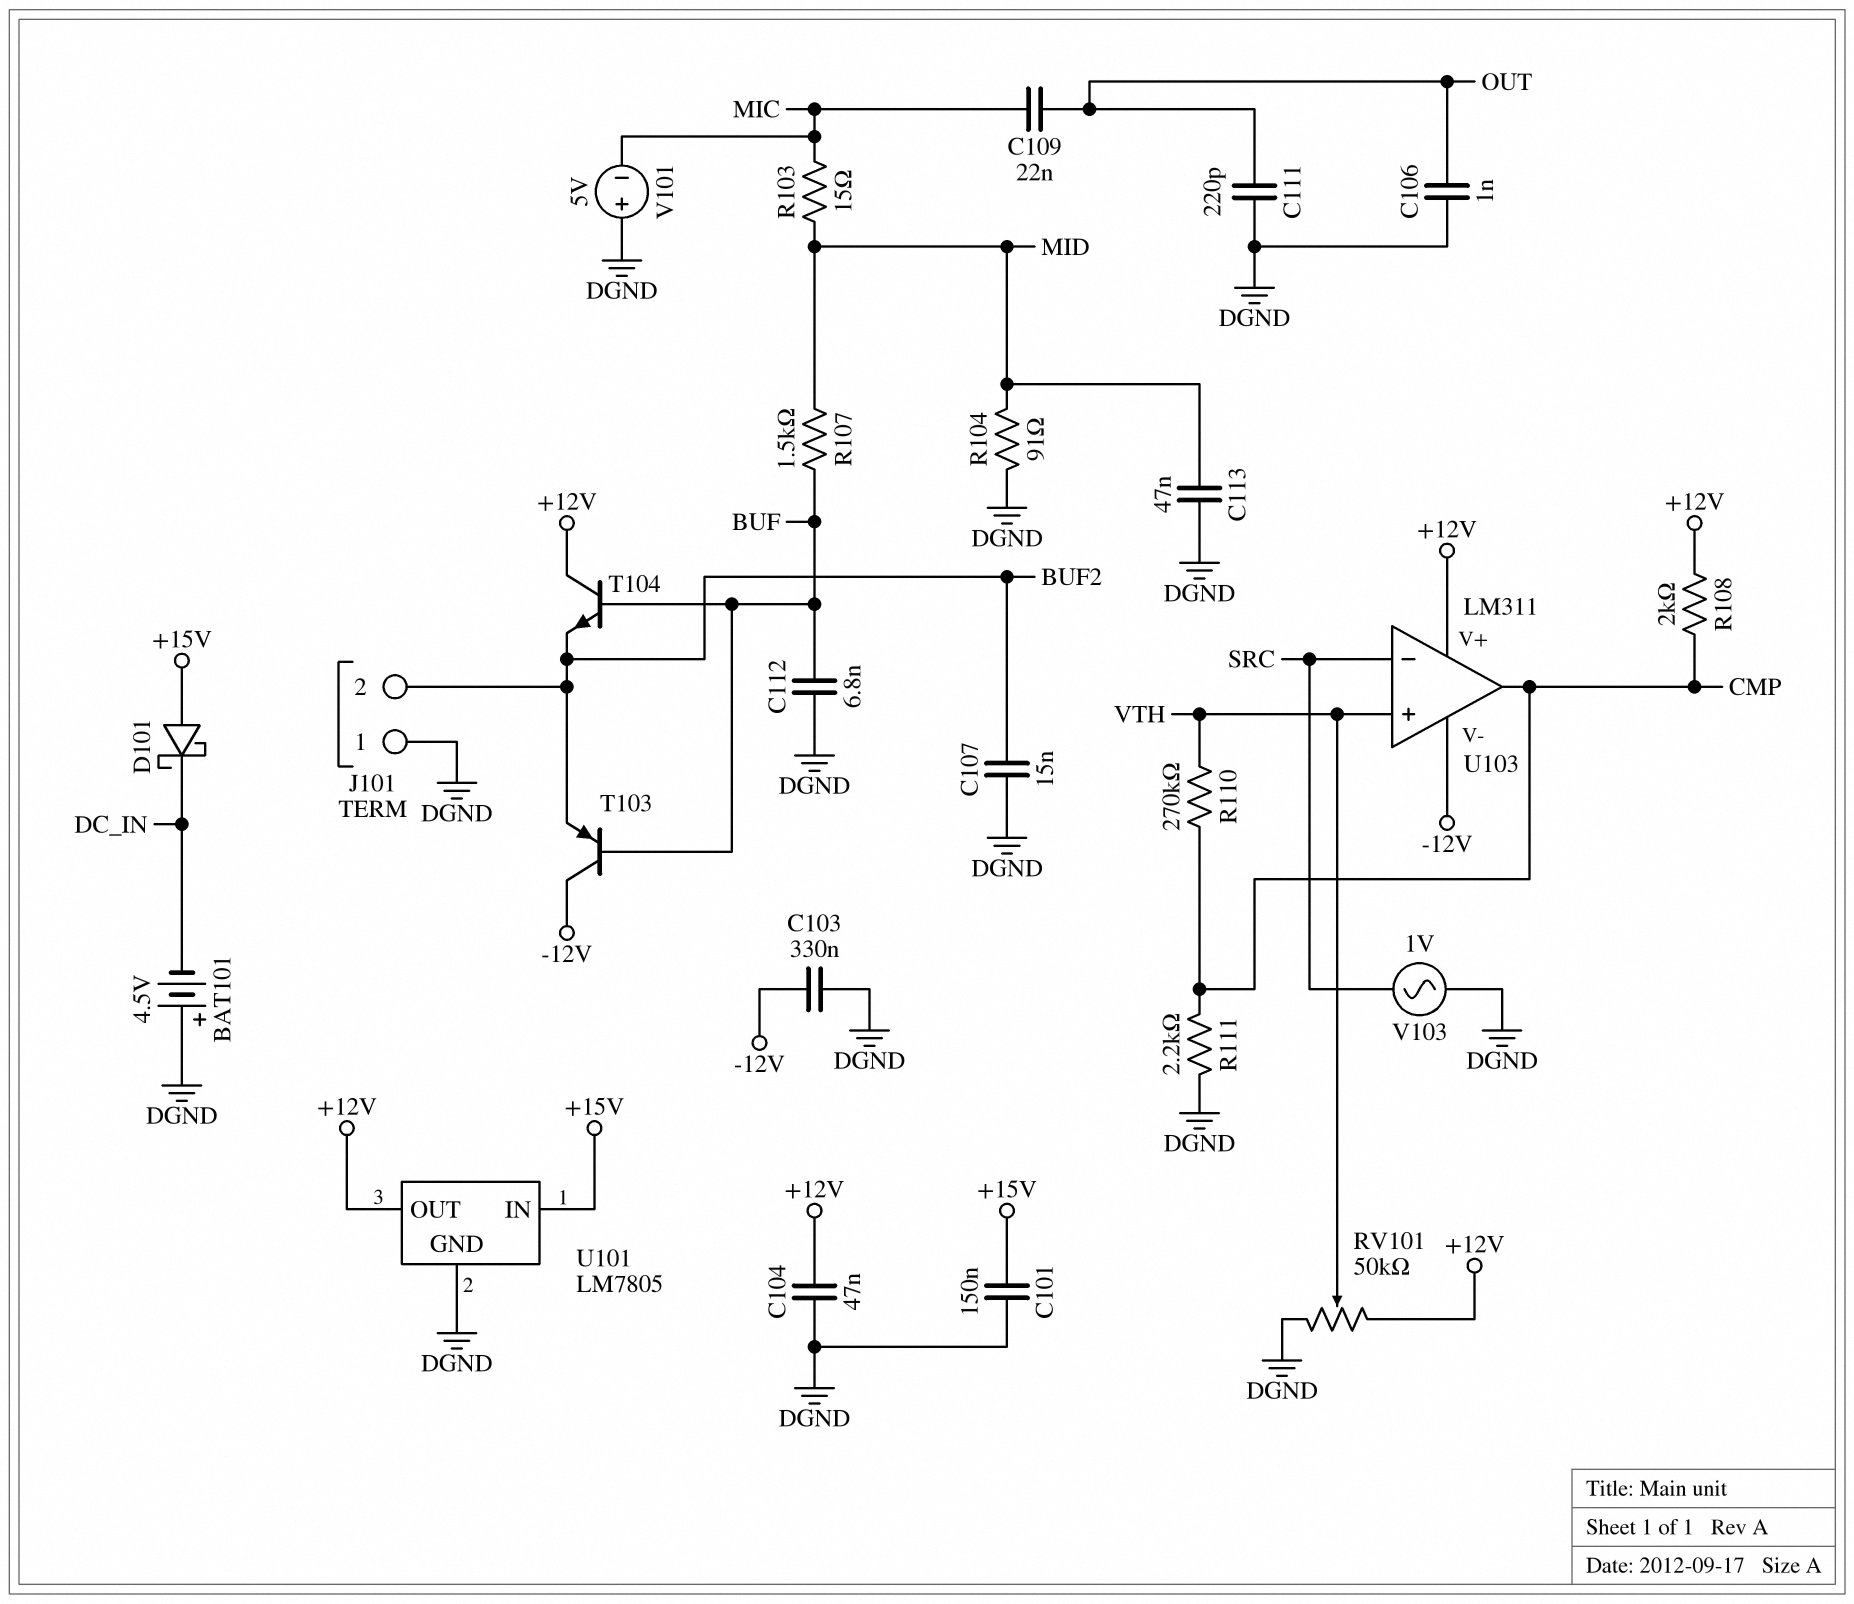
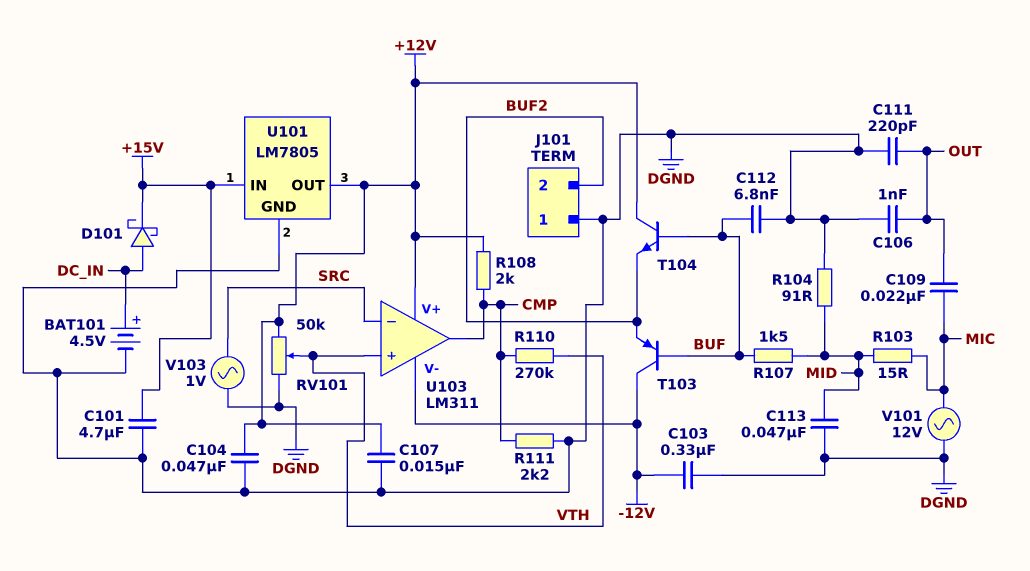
BAT101: 4.5V (plus DGND, minus DC_IN) -> 4.5V (plus DC_IN, minus DGND)
C101: 150nF (+15V, DGND) -> 4.7uF (+15V, DGND)
C107: 15nF (BUF2, DGND) -> 15nF (+12V, DGND)
D101: schottky (A +15V, K DC_IN) -> schottky (A DC_IN, K +15V)
V101: 5V (plus DGND, minus MIC) -> AC 12V (DGND, MIC)

